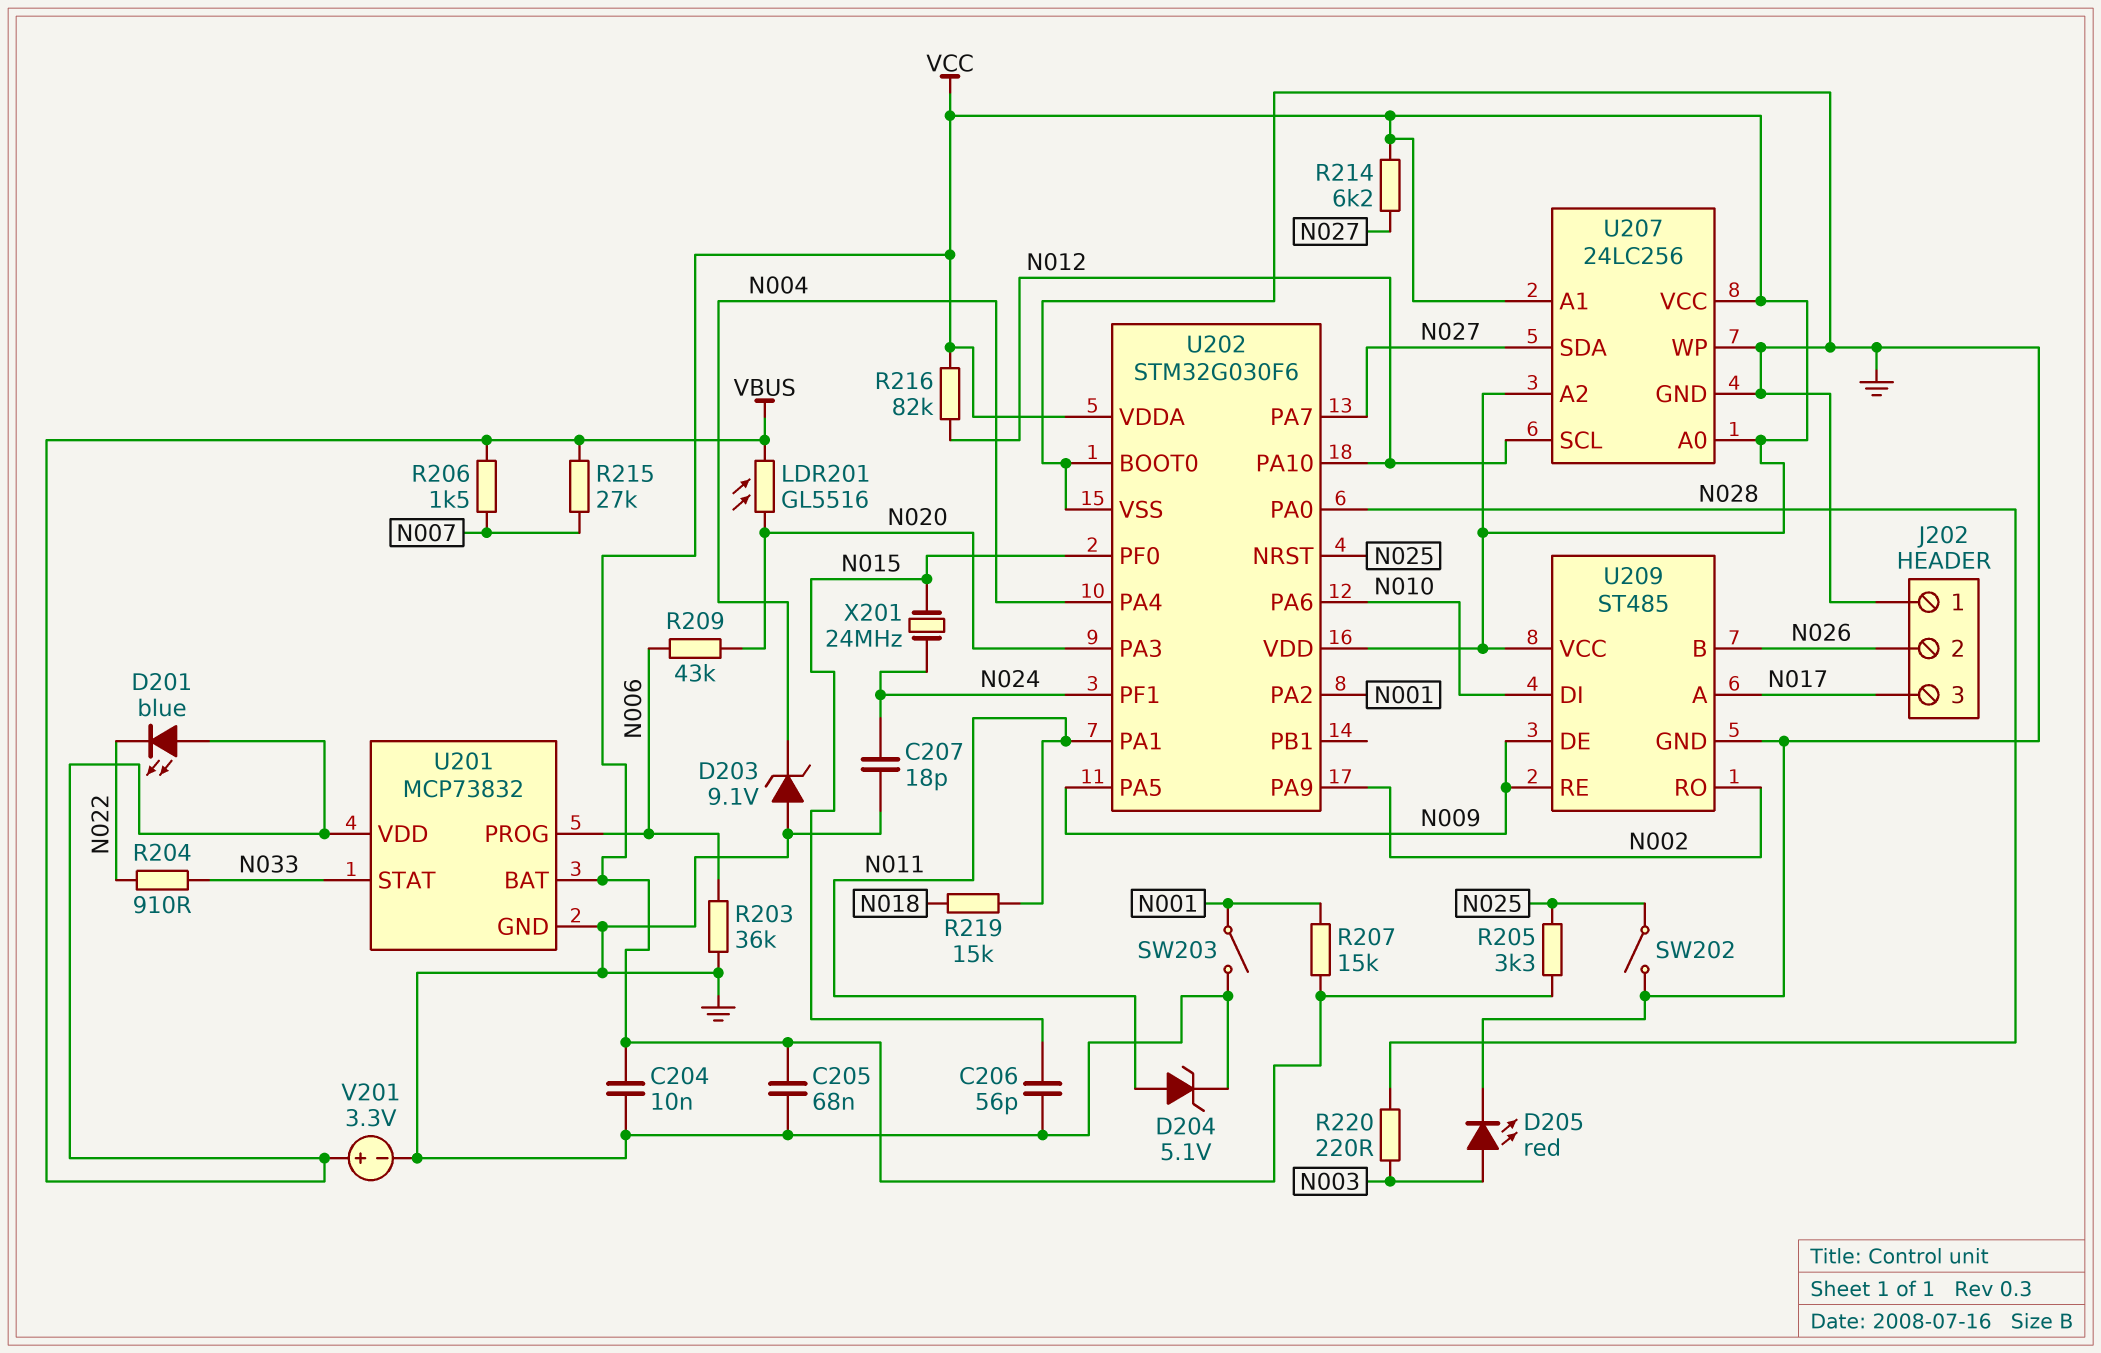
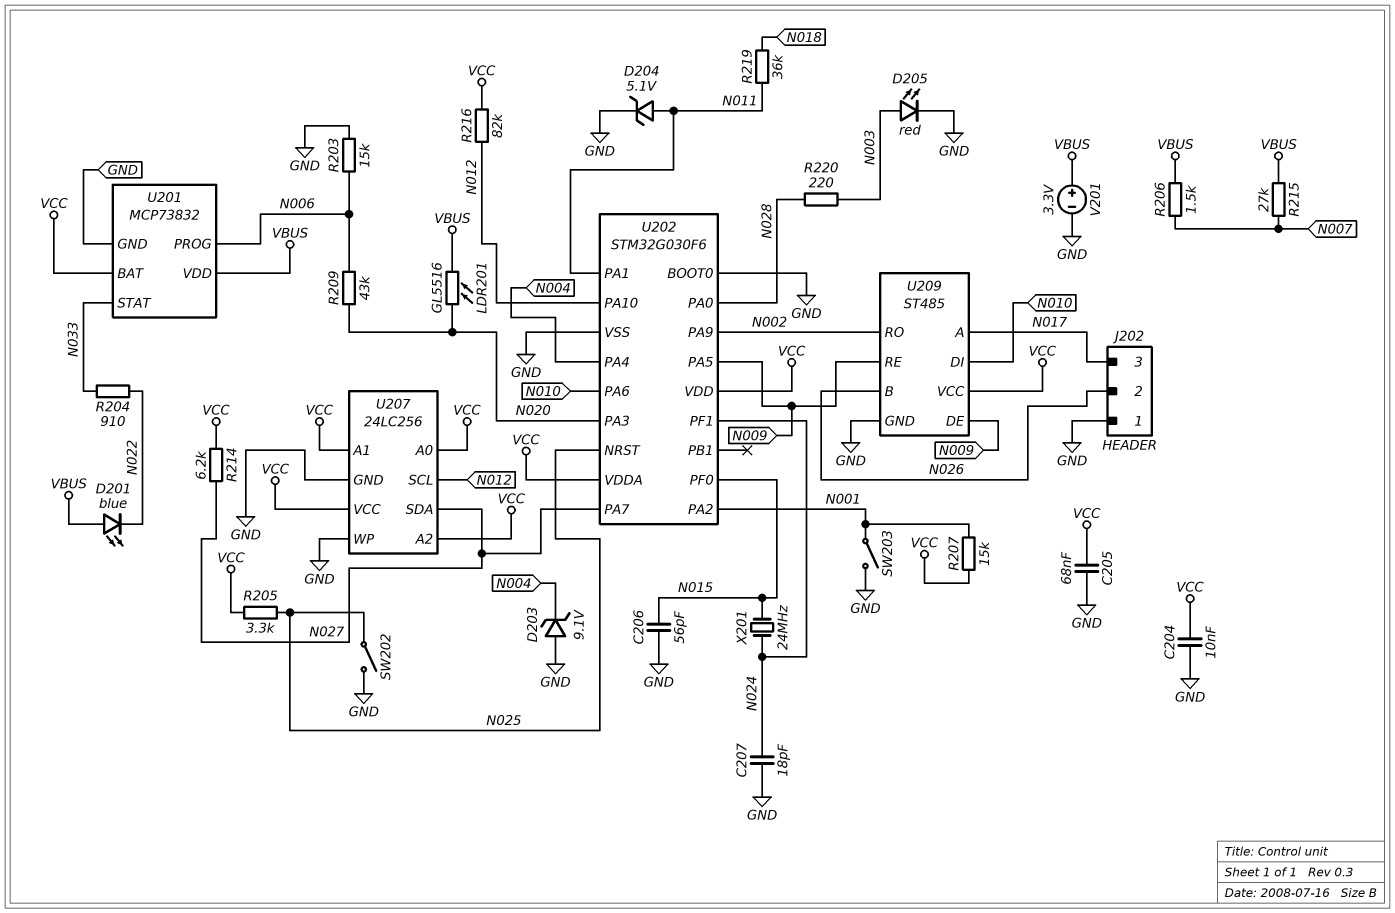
R203: 36k (GND, N006) -> 15k (GND, N006)
R219: 15k (N011, N018) -> 36k (N011, N018)

